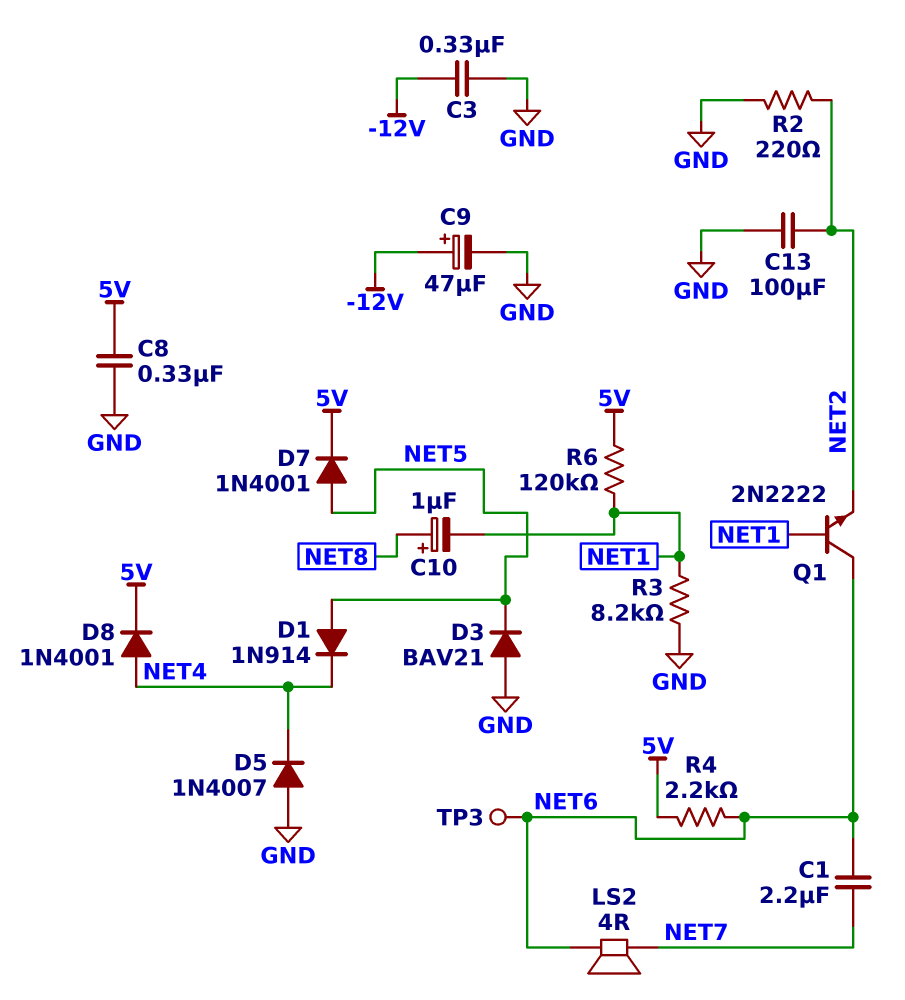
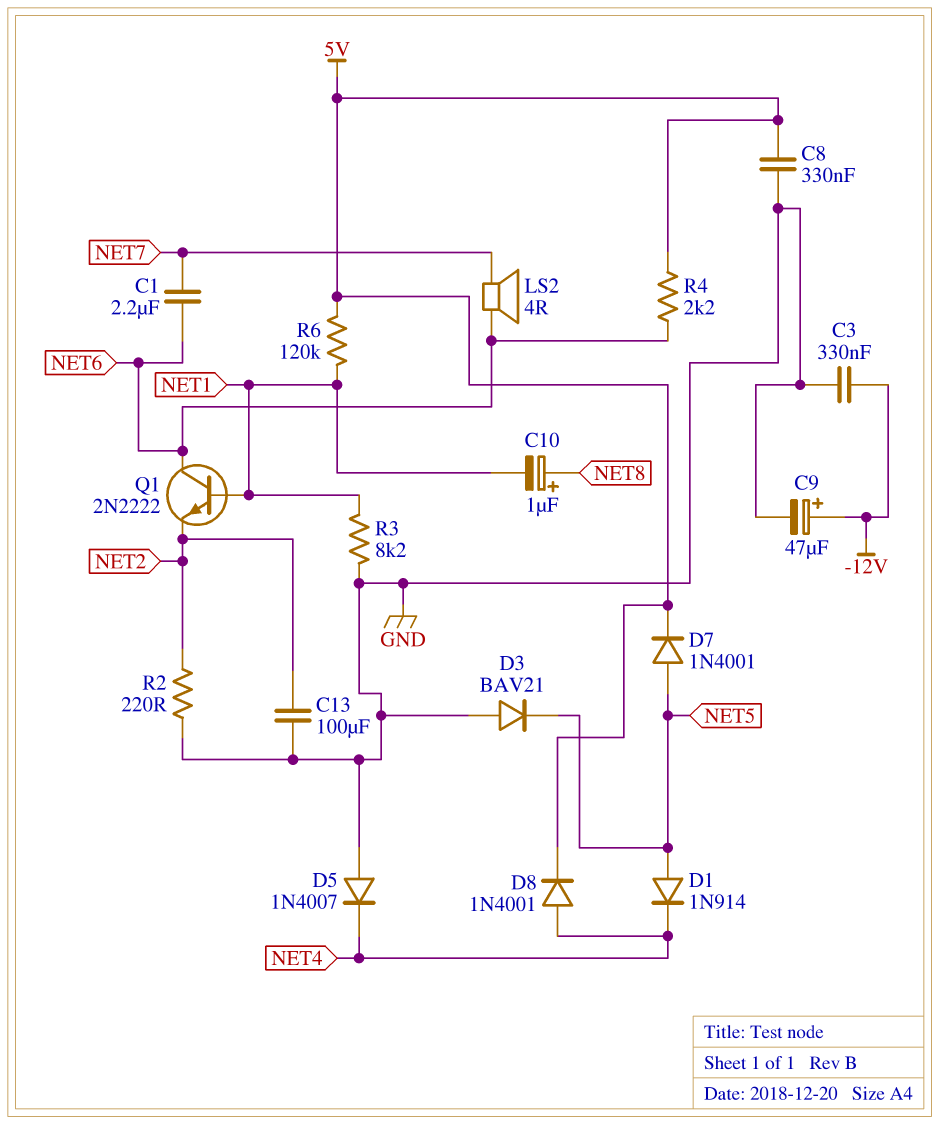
TP3: test point (NET6) -> none

